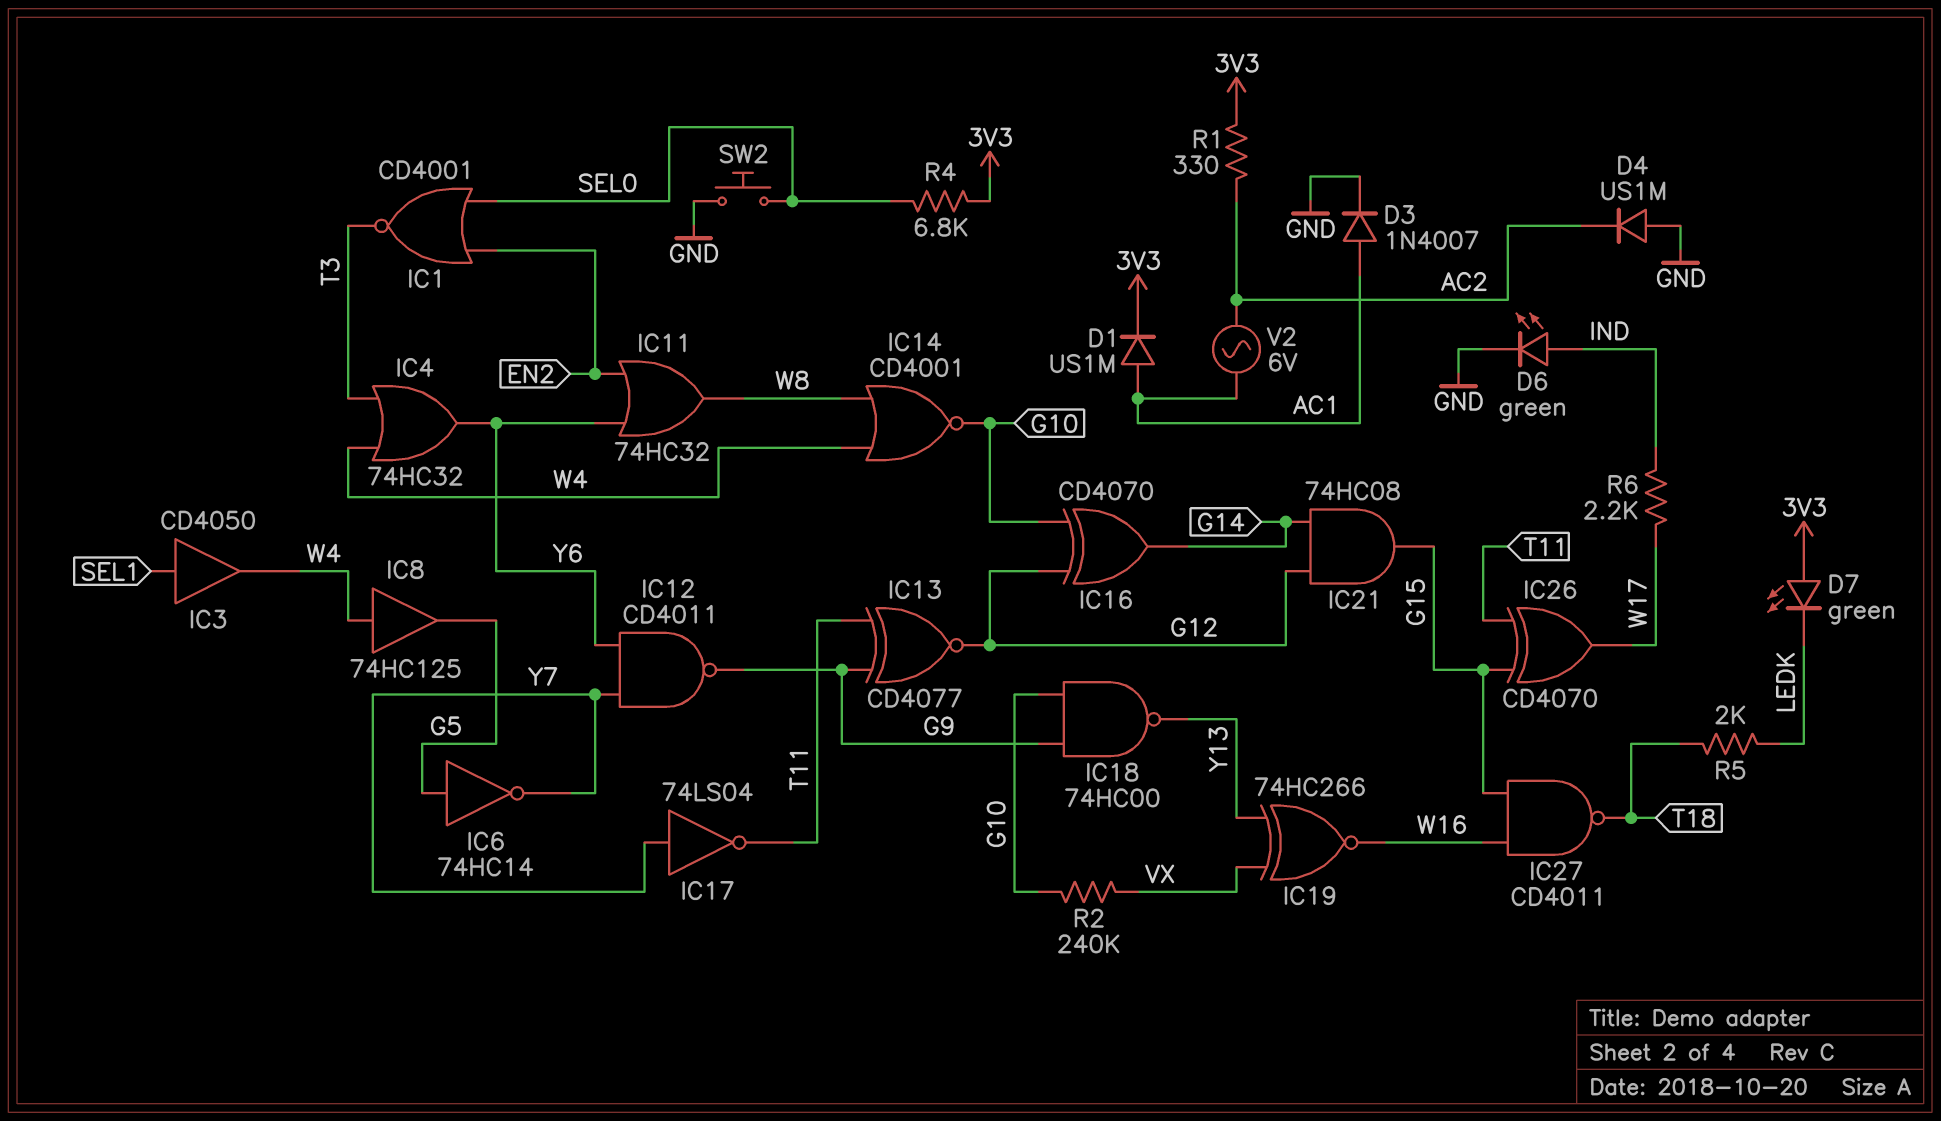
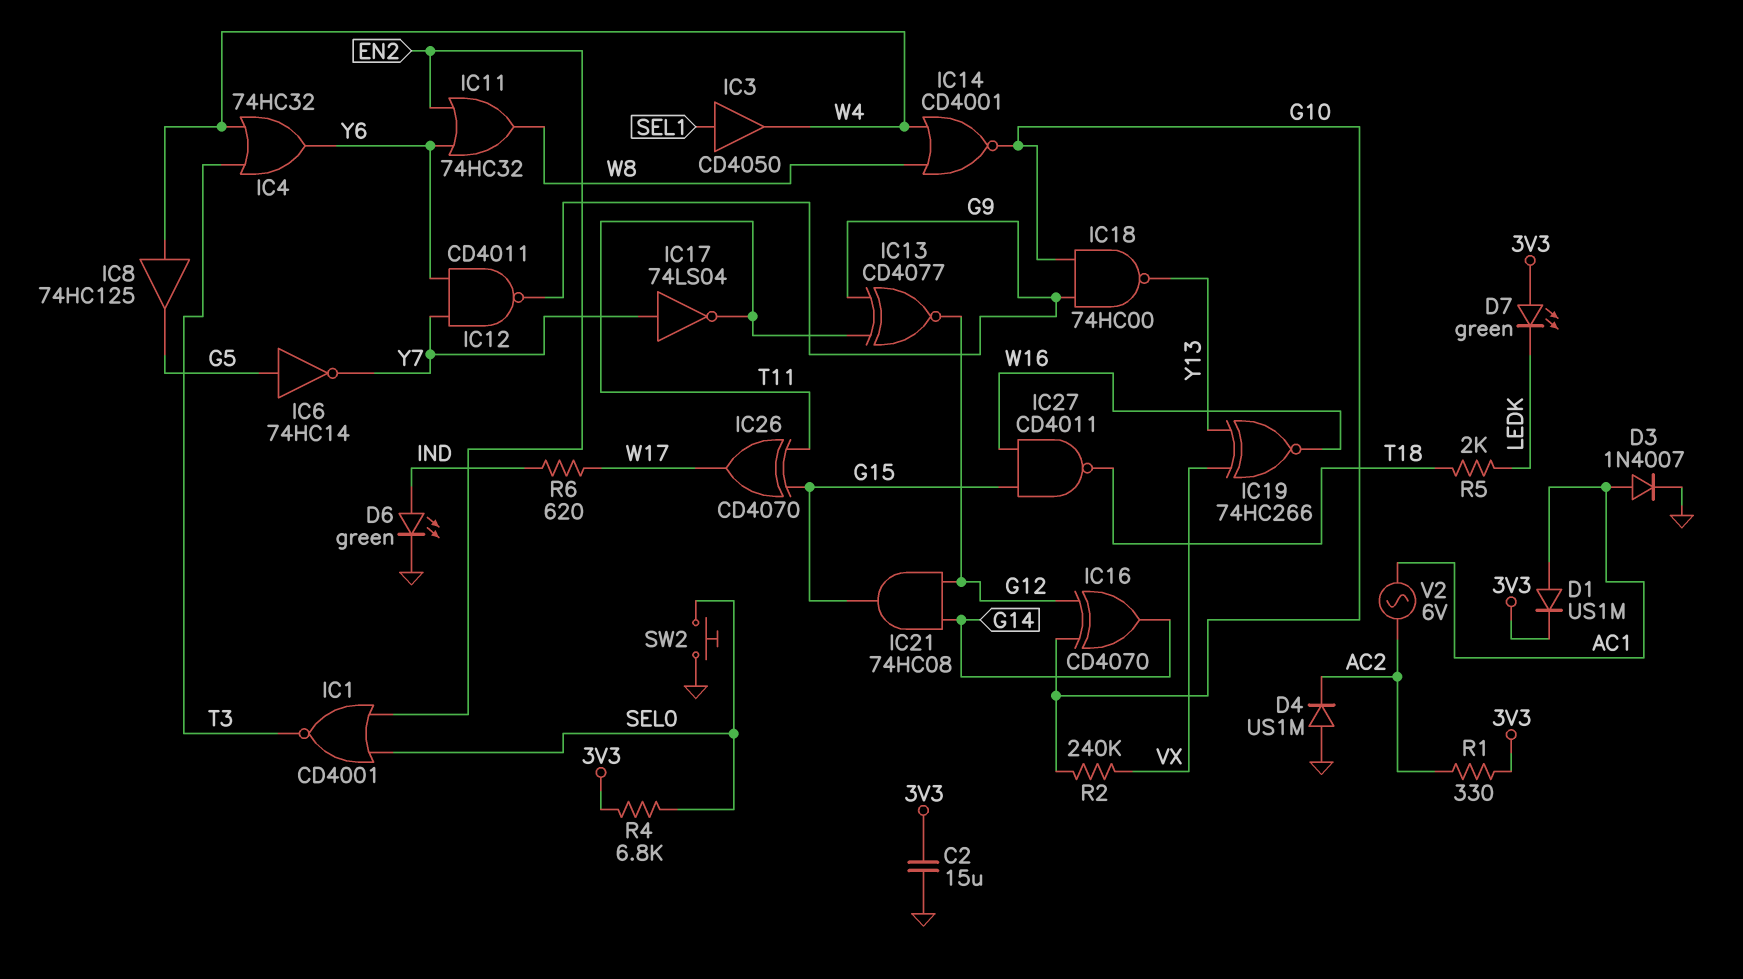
C2: none -> 15uF (3V3, GND)
R6: 2.2k (IND, W17) -> 620 (IND, W17)

